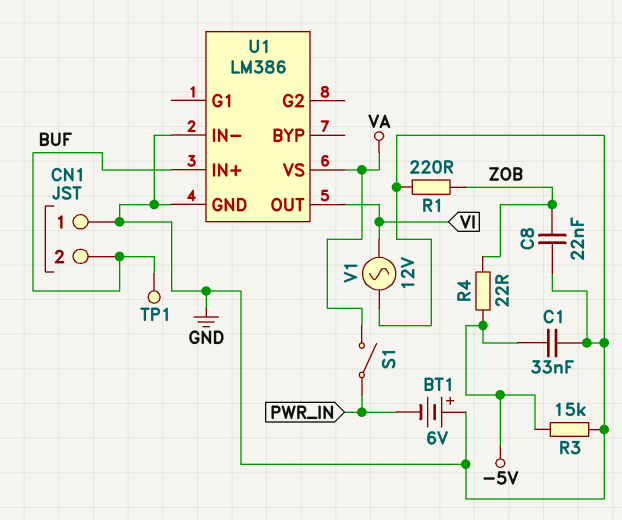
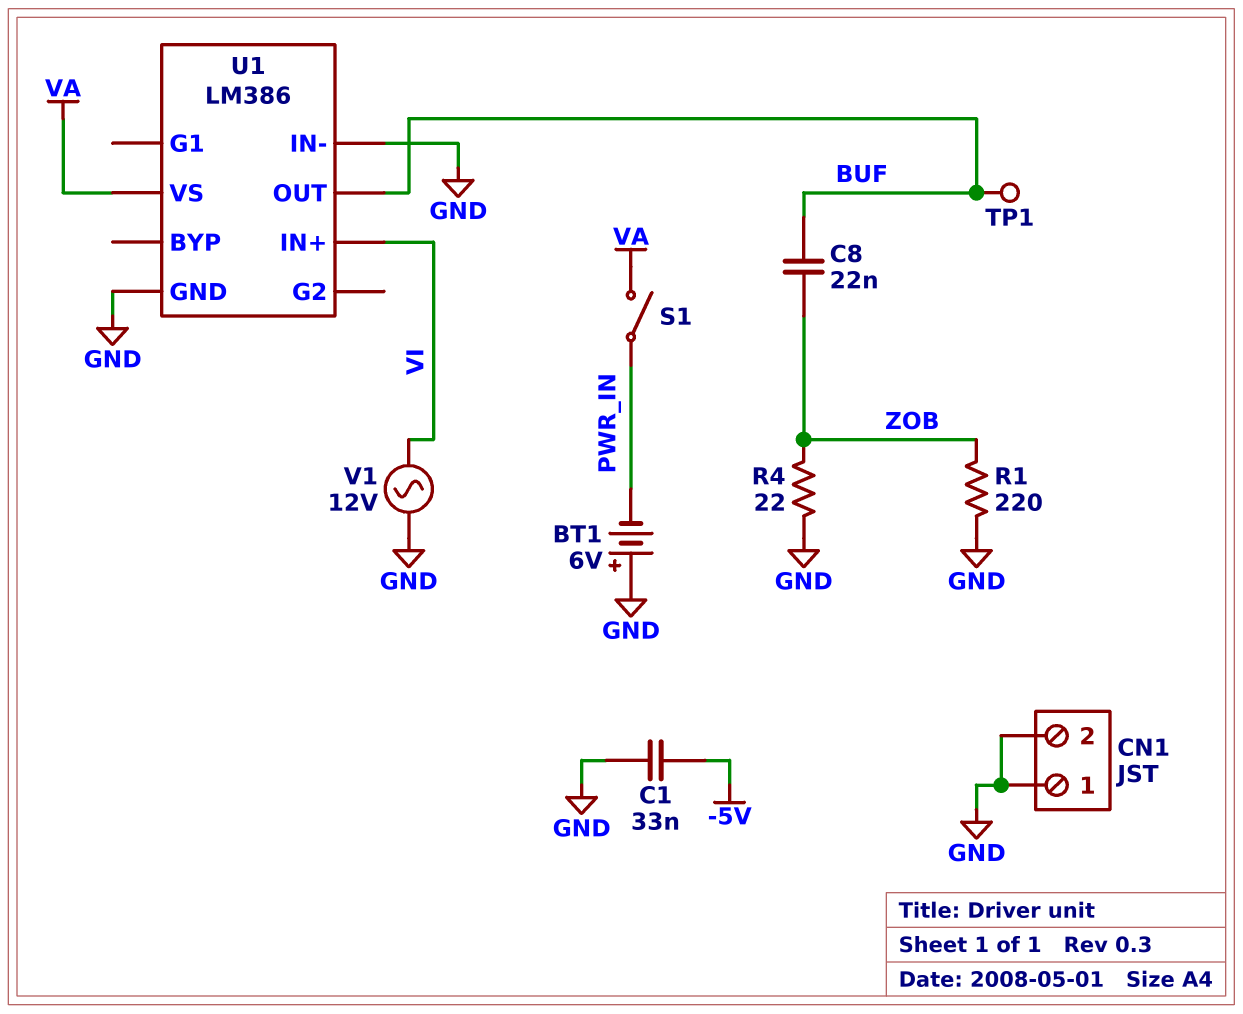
C8: 22nF (GND, ZOB) -> 22nF (BUF, ZOB)
CN1 pin 2: BUF -> GND
R3: 15k (-5V, GND) -> none
R4: 22 (-5V, ZOB) -> 22 (GND, ZOB)
U1 pin IN+: BUF -> VI
U1 pin OUT: VI -> BUF

